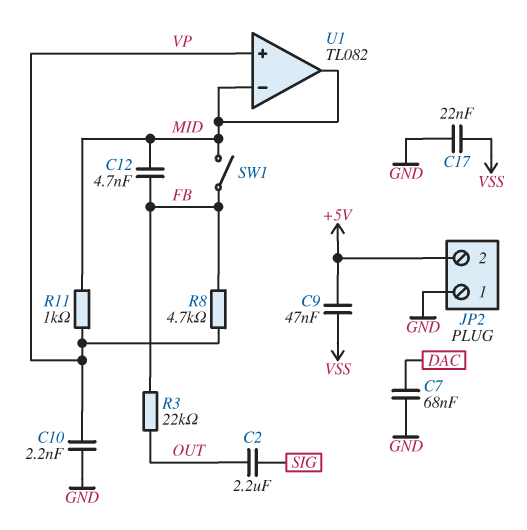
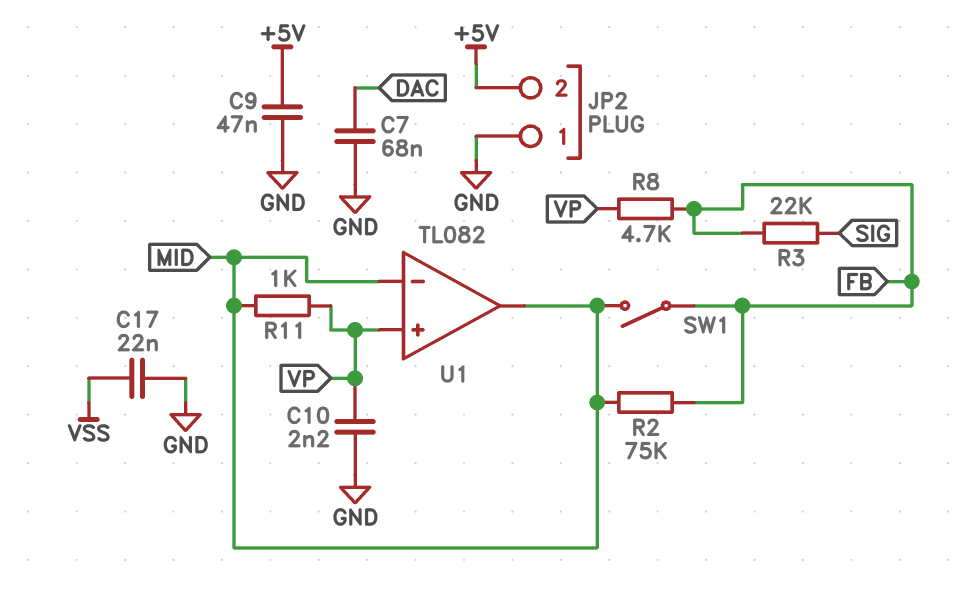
C2: 2.2uF (OUT, SIG) -> none
C9: 47nF (+5V, VSS) -> 47nF (+5V, GND)
C12: 4.7nF (FB, MID) -> none
R2: none -> 75k (FB, MID)
R3: 22k (FB, OUT) -> 22k (FB, SIG)

